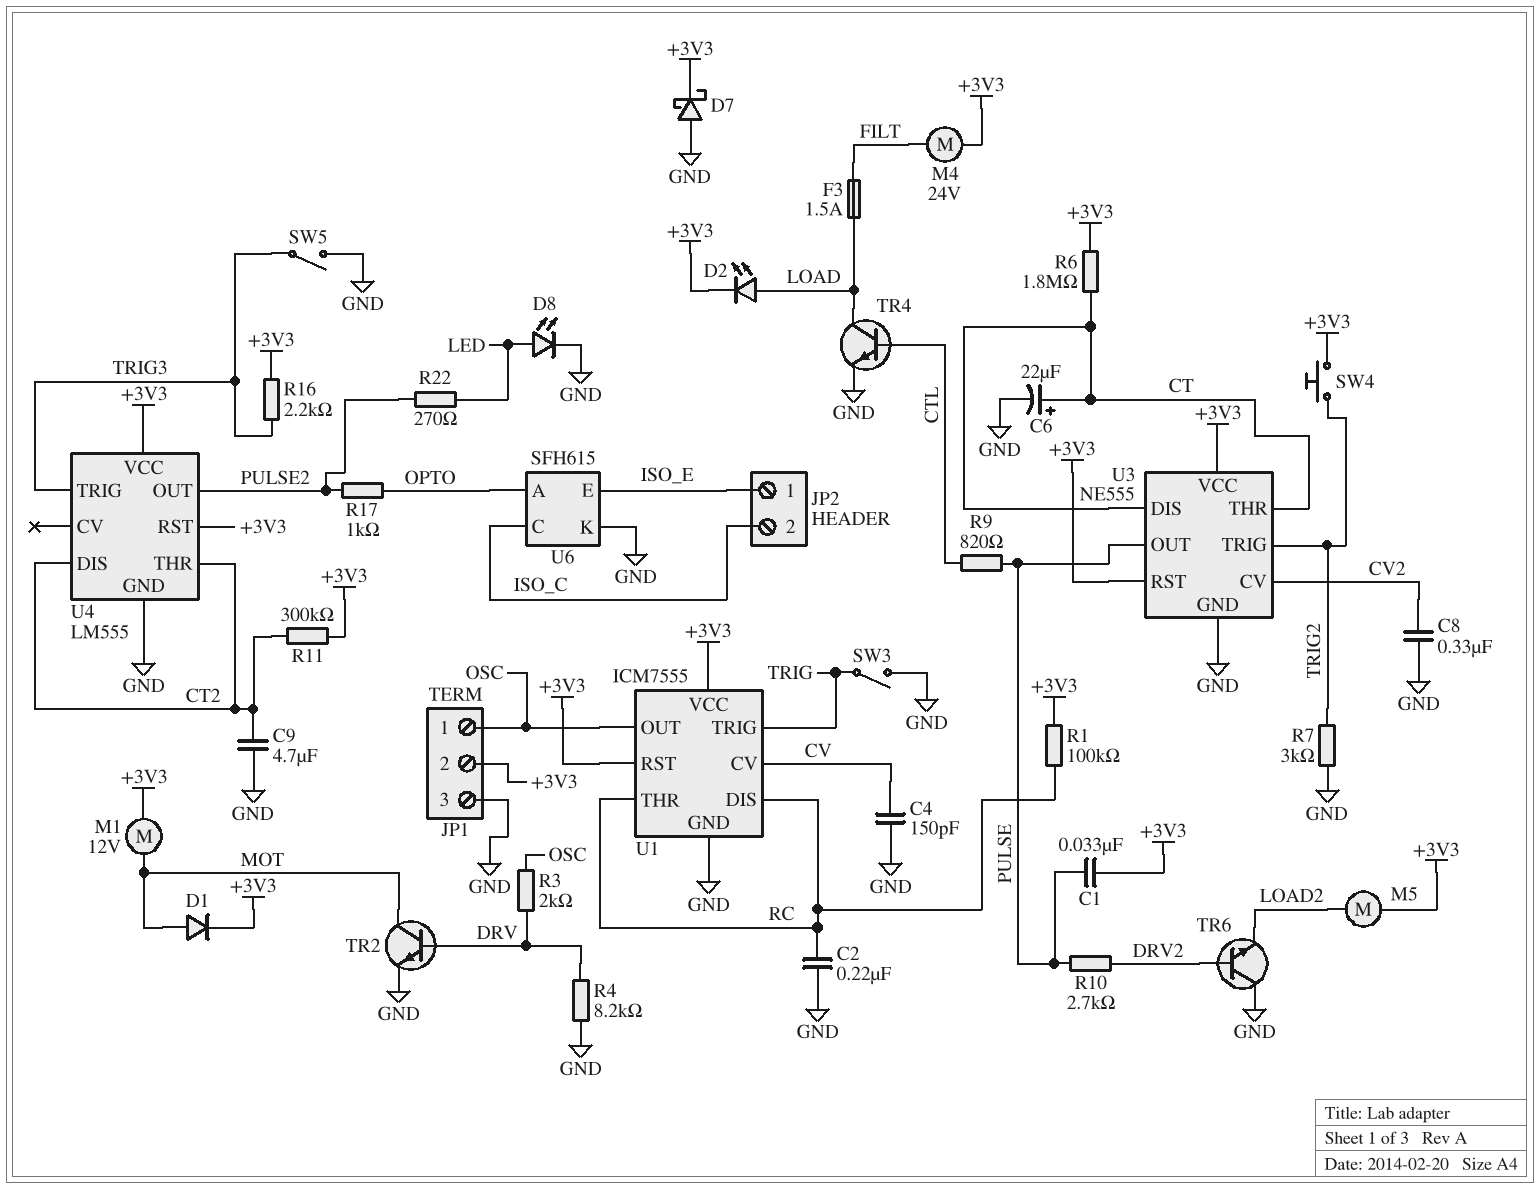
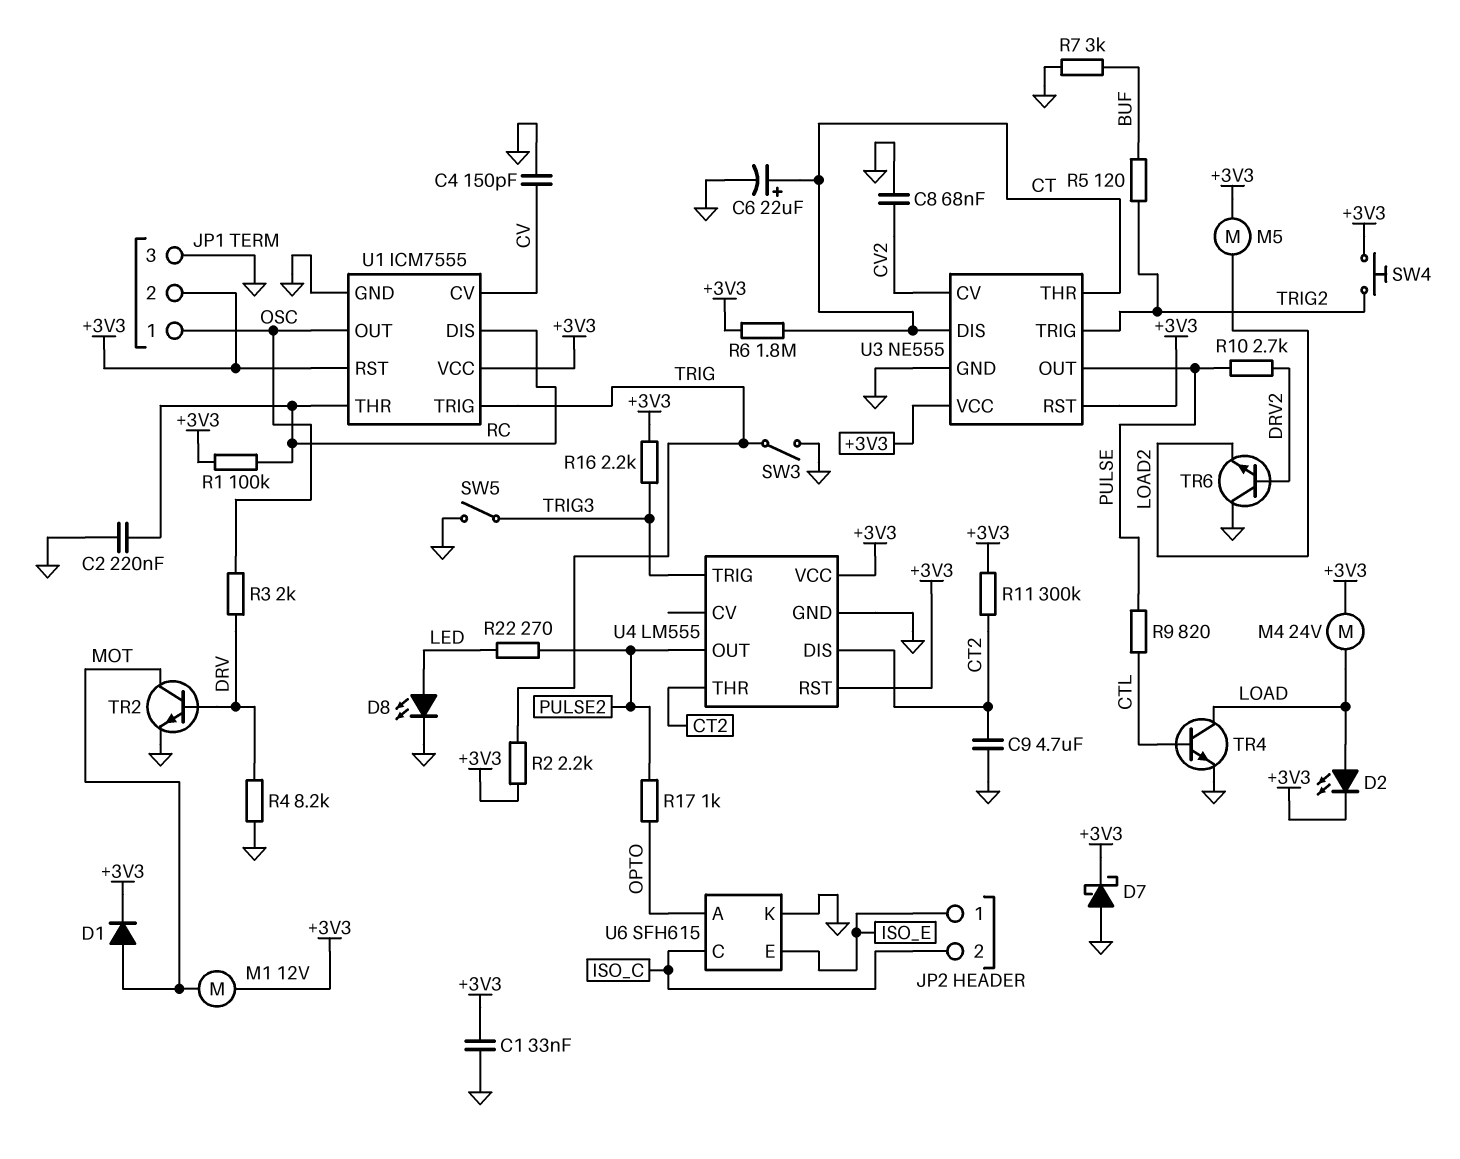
C1: 33nF (+3V3, PULSE) -> 33nF (+3V3, GND)
C8: 330nF (CV2, GND) -> 68nF (CV2, GND)
F3: 1.5A (FILT, LOAD) -> none
M4: motor 24V (+3V3, FILT) -> motor 24V (+3V3, LOAD)
R2: none -> 2.2k (+3V3, TRIG)
R5: none -> 120 (BUF, TRIG2)
R7: 3k (GND, TRIG2) -> 3k (BUF, GND)

